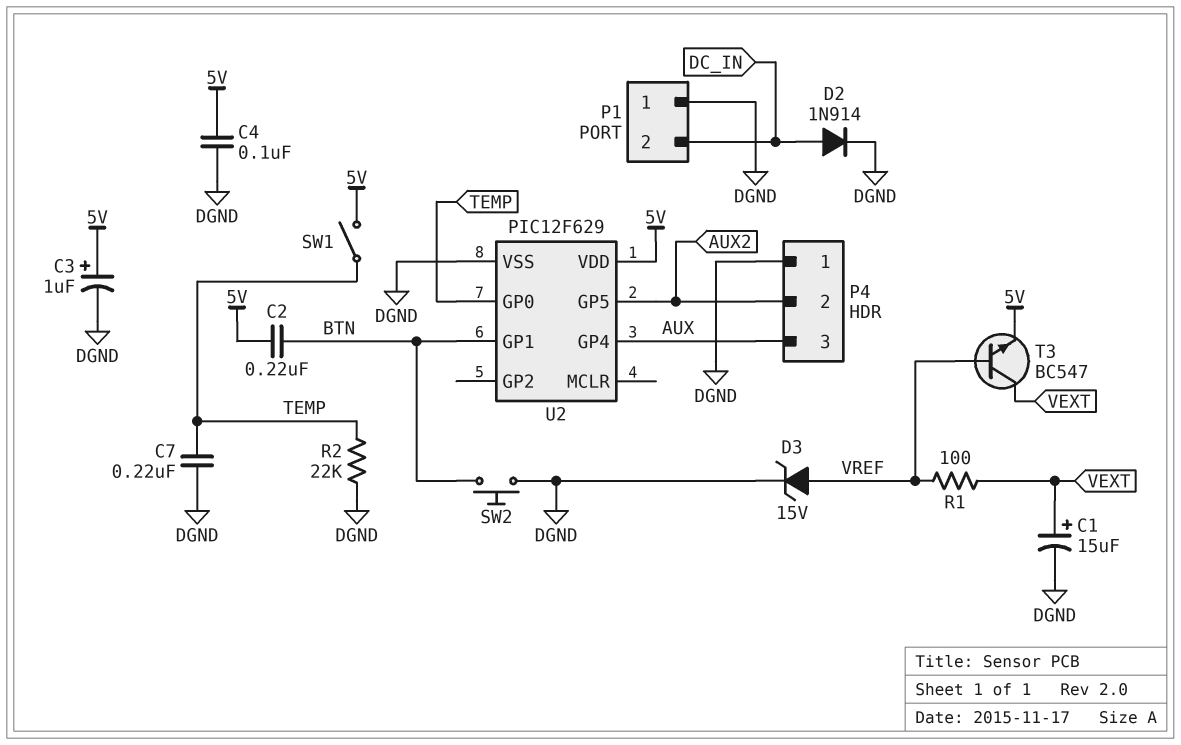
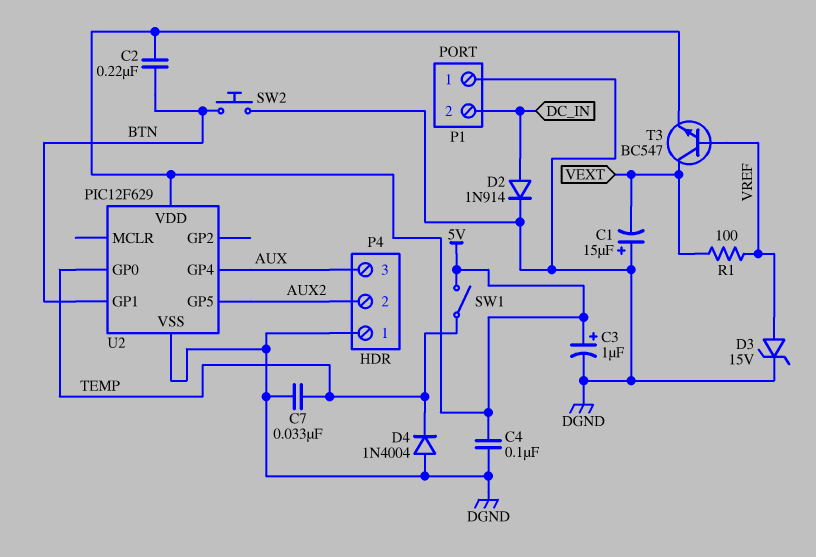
C1: 15uF (plus VEXT, minus DGND) -> 15uF (plus DGND, minus VEXT)
C7: 220nF (DGND, TEMP) -> 33nF (DGND, TEMP)
D4: none -> diode 1N4004 (A DGND, K TEMP)
R2: 22k (DGND, TEMP) -> none

